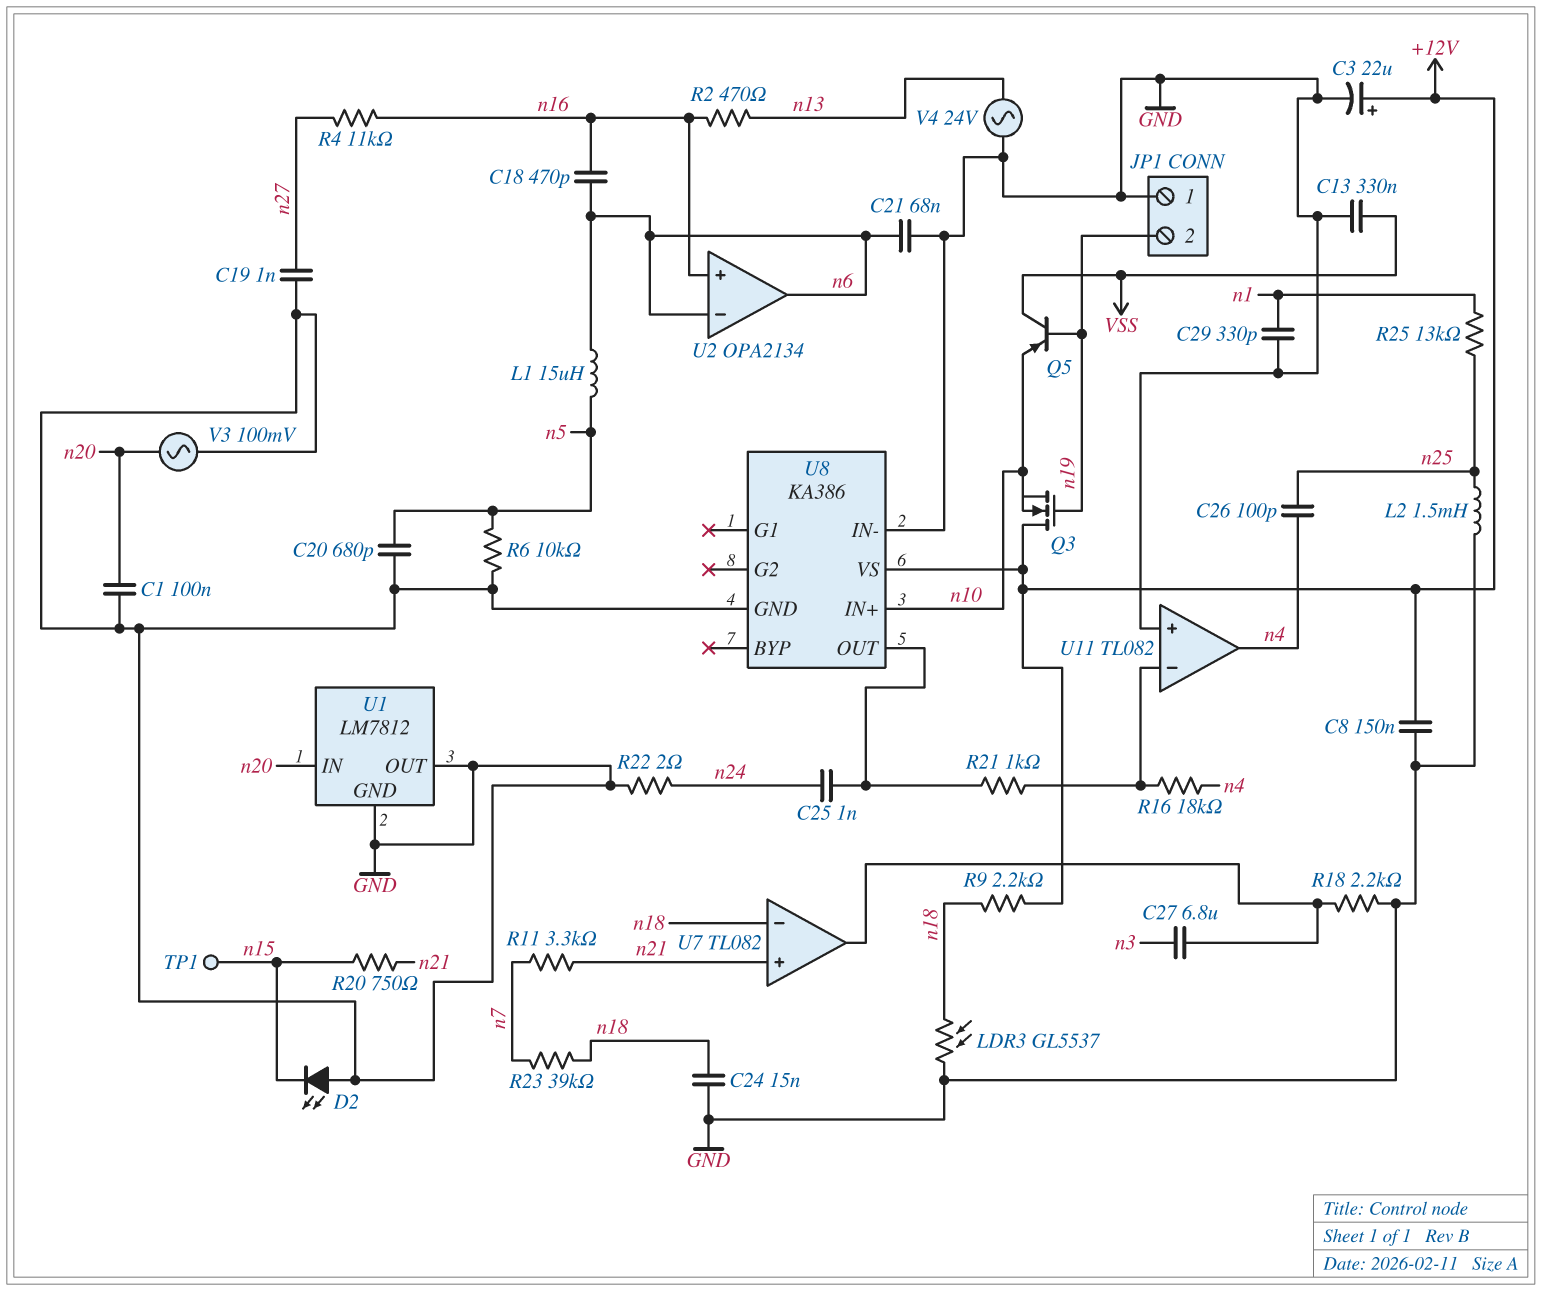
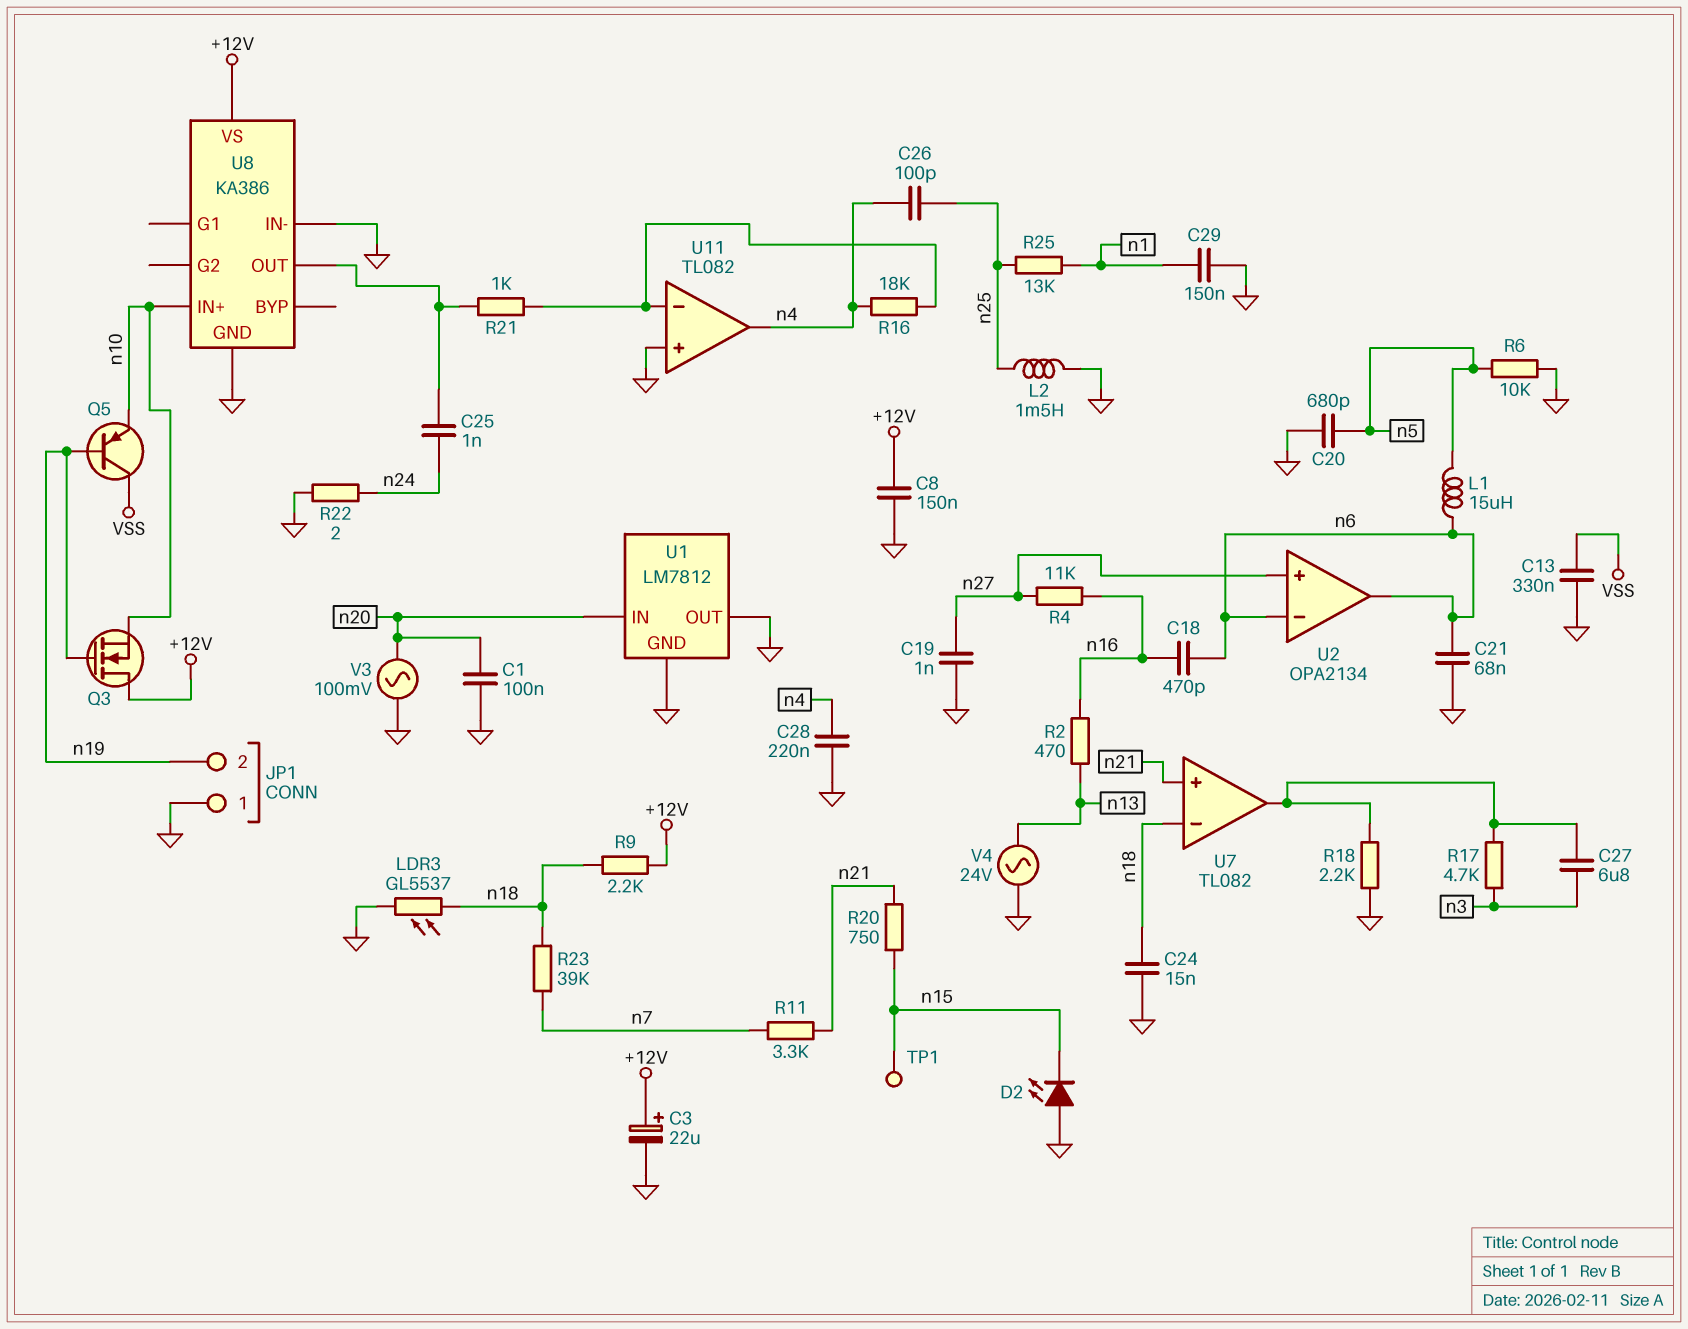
C28: none -> 220nF (GND, n4)
C29: 330pF (GND, n1) -> 150nF (GND, n1)
R17: none -> 4.7k (U7/out, n3)
U2 pin in+: n16 -> n27

